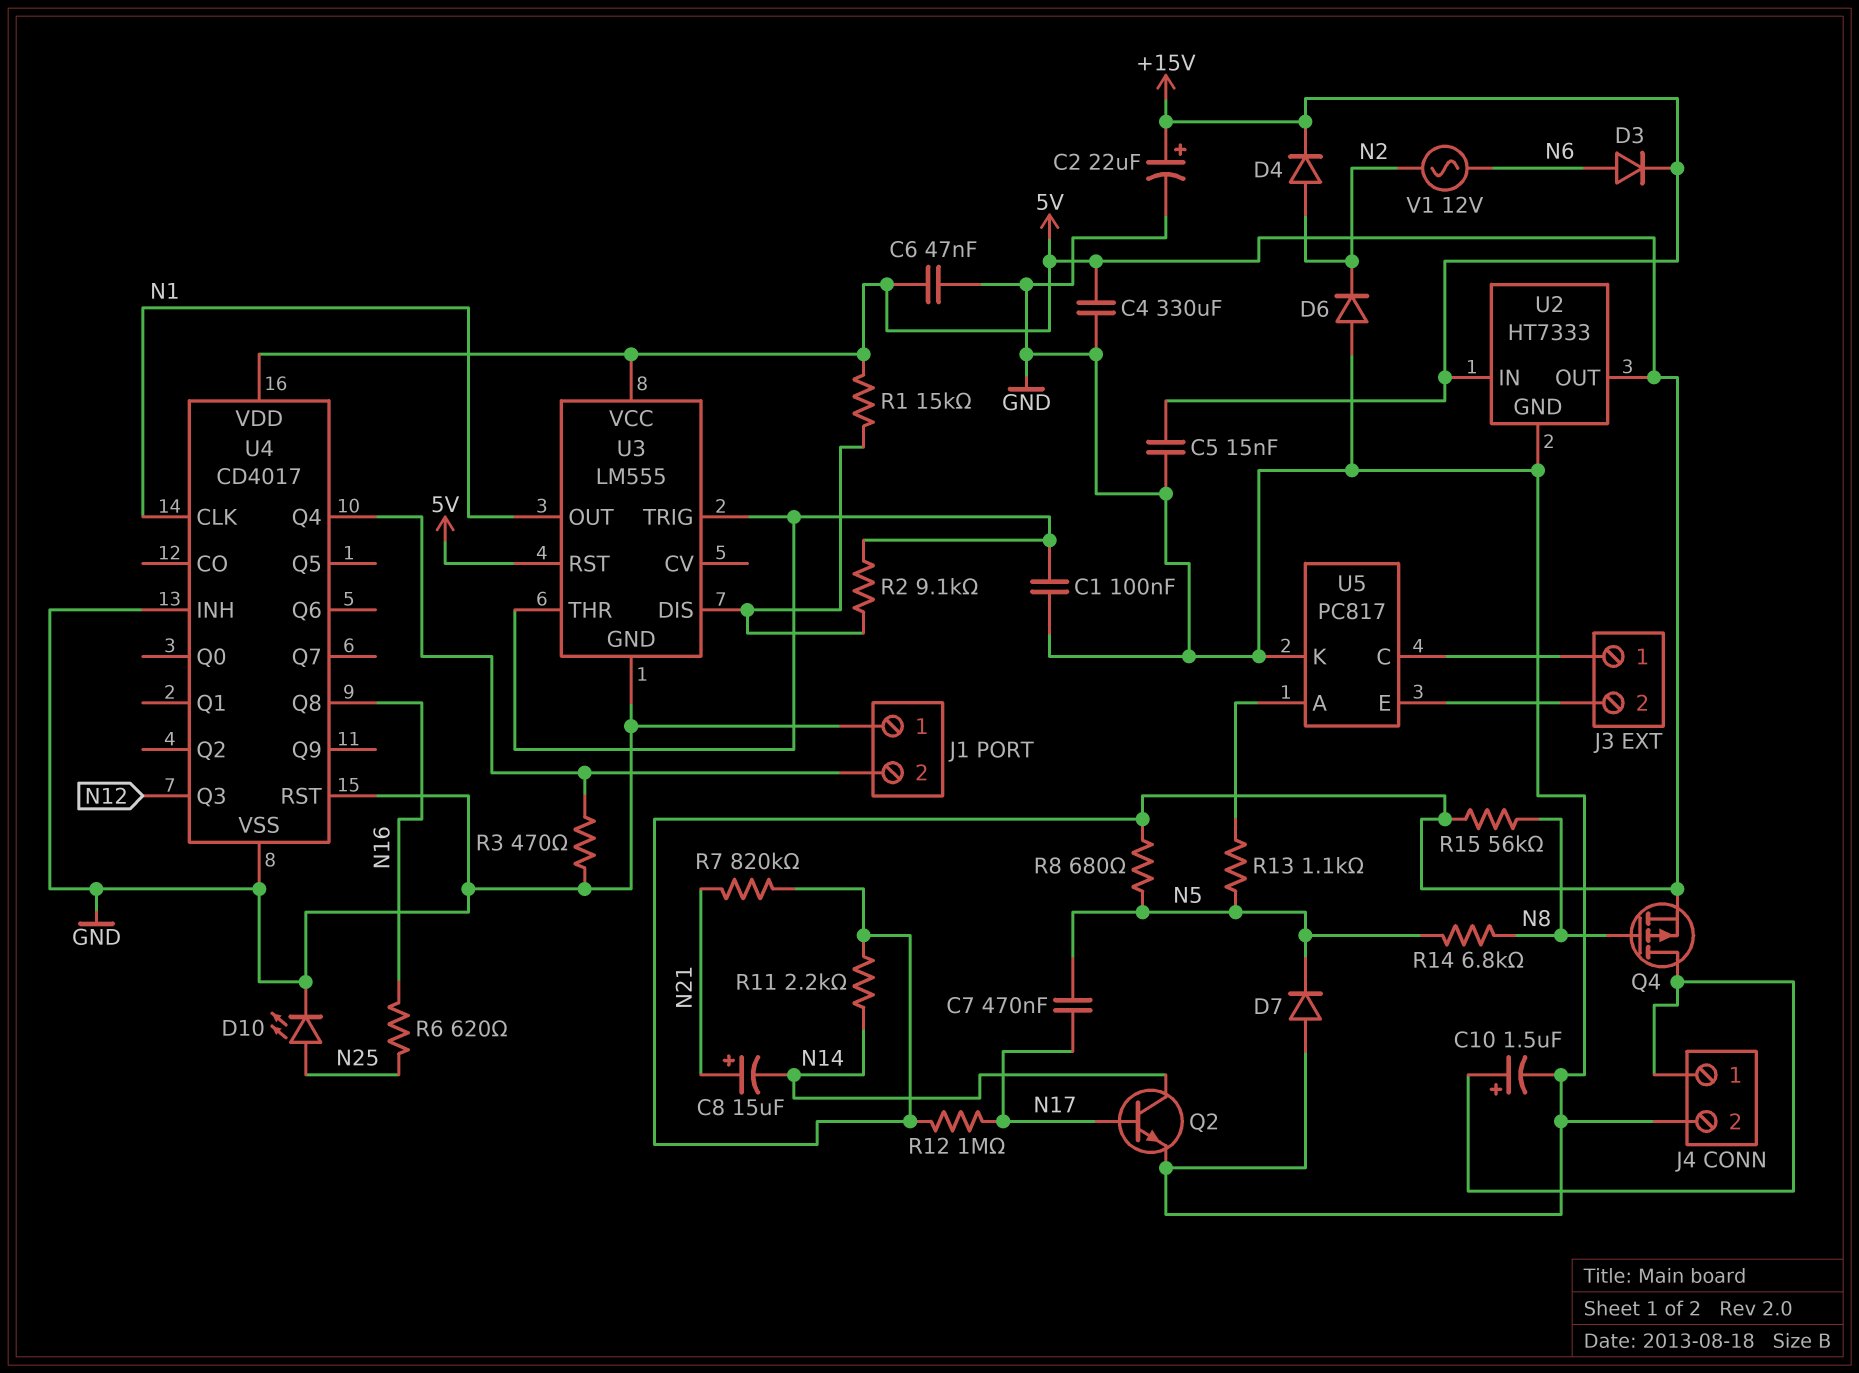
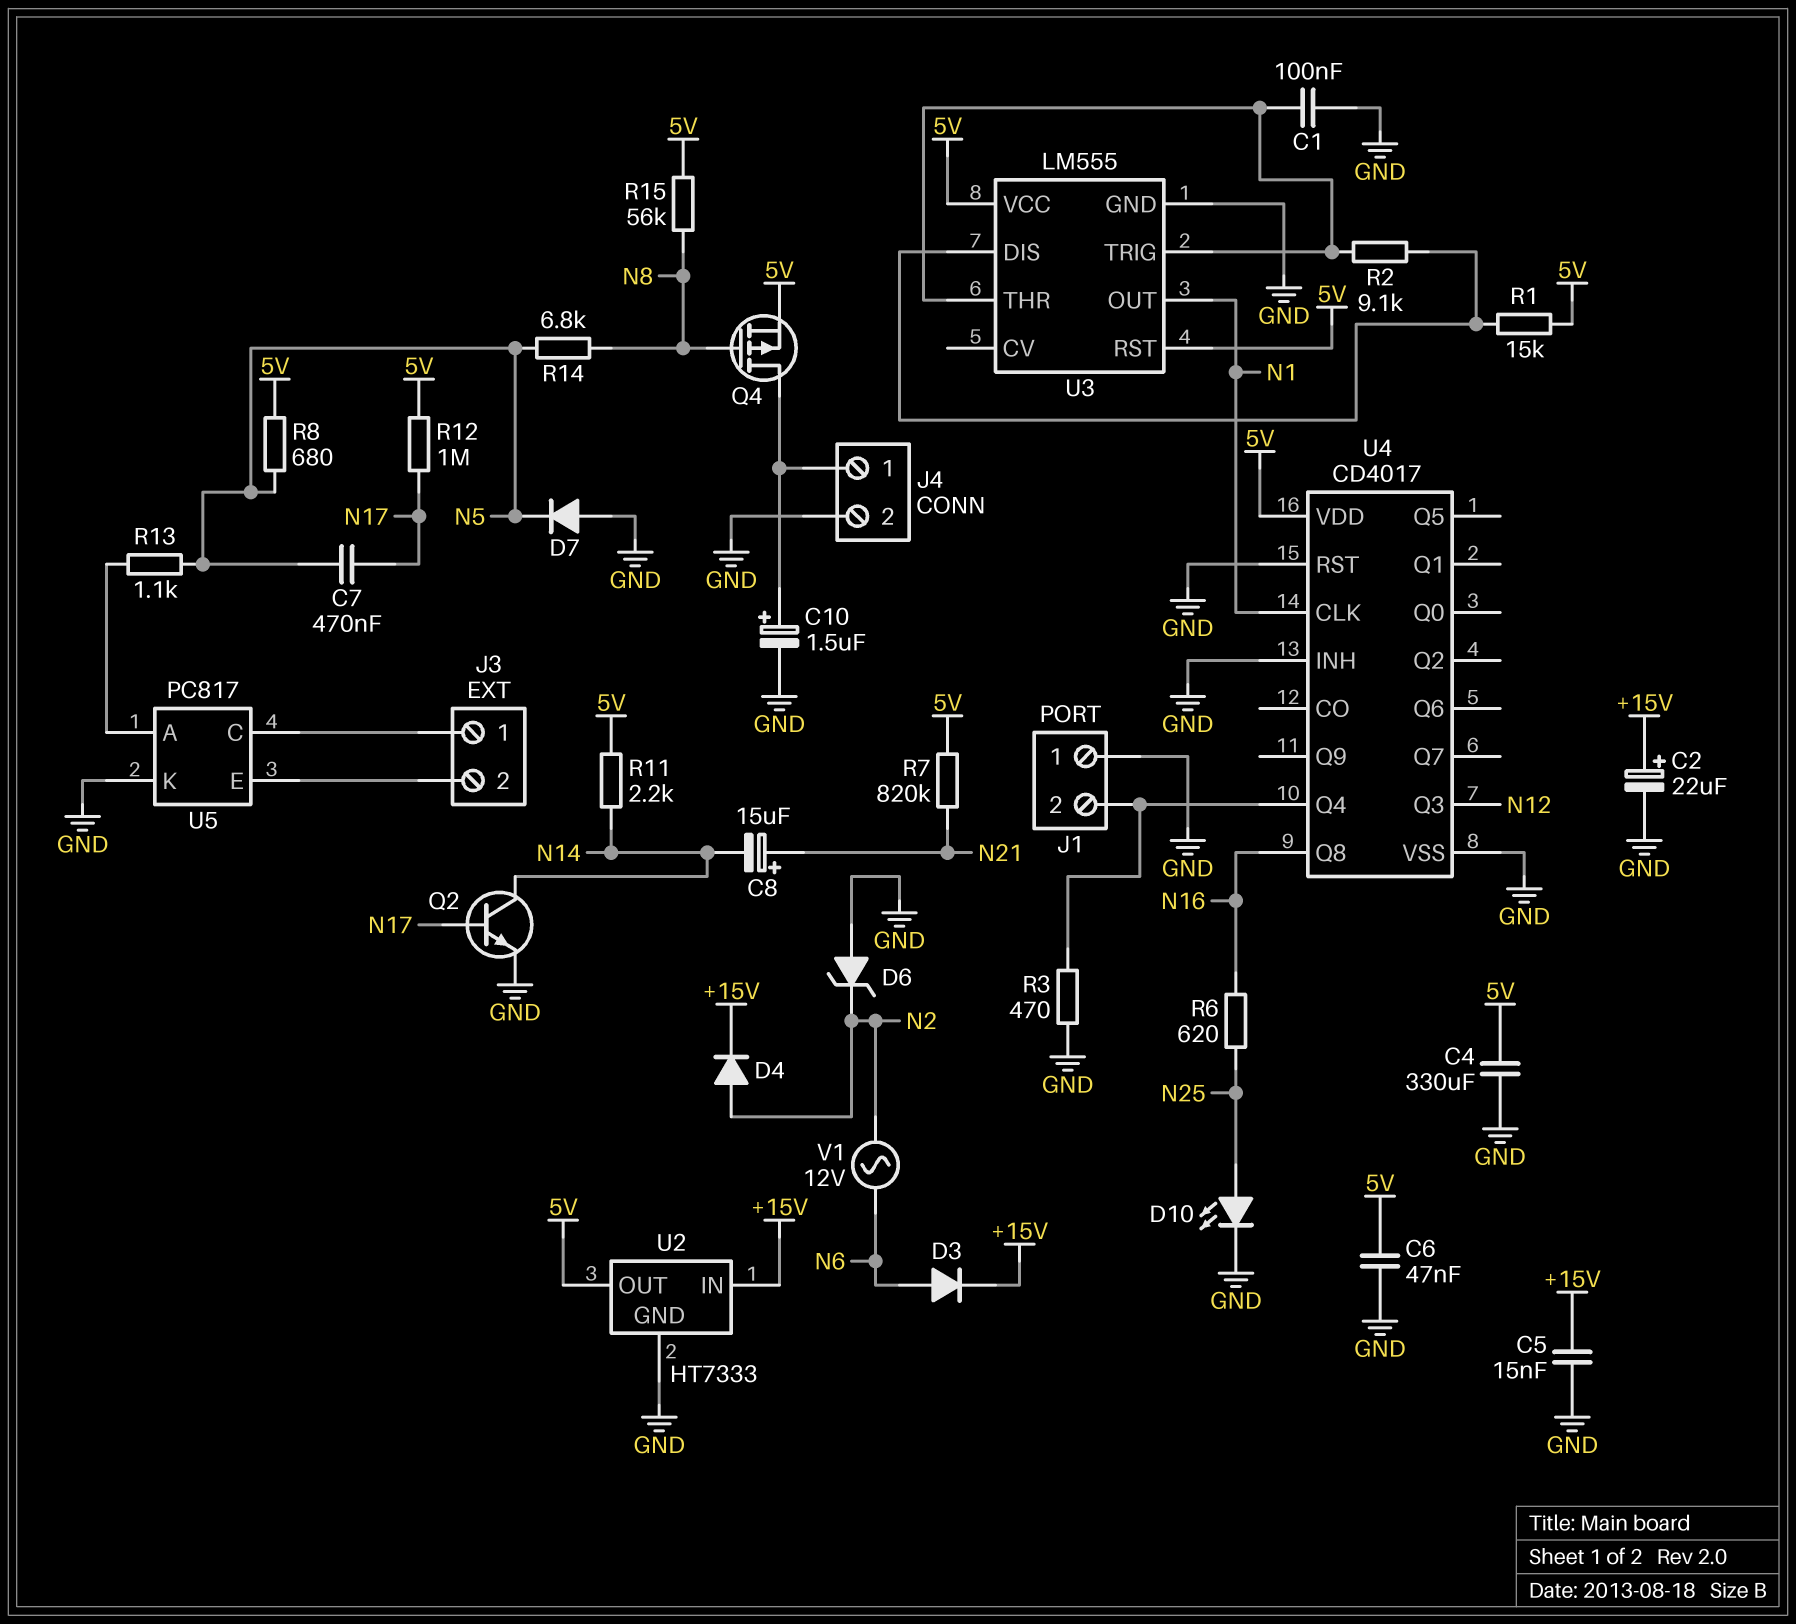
D6: diode (A GND, K N2) -> zener (A GND, K N2)

